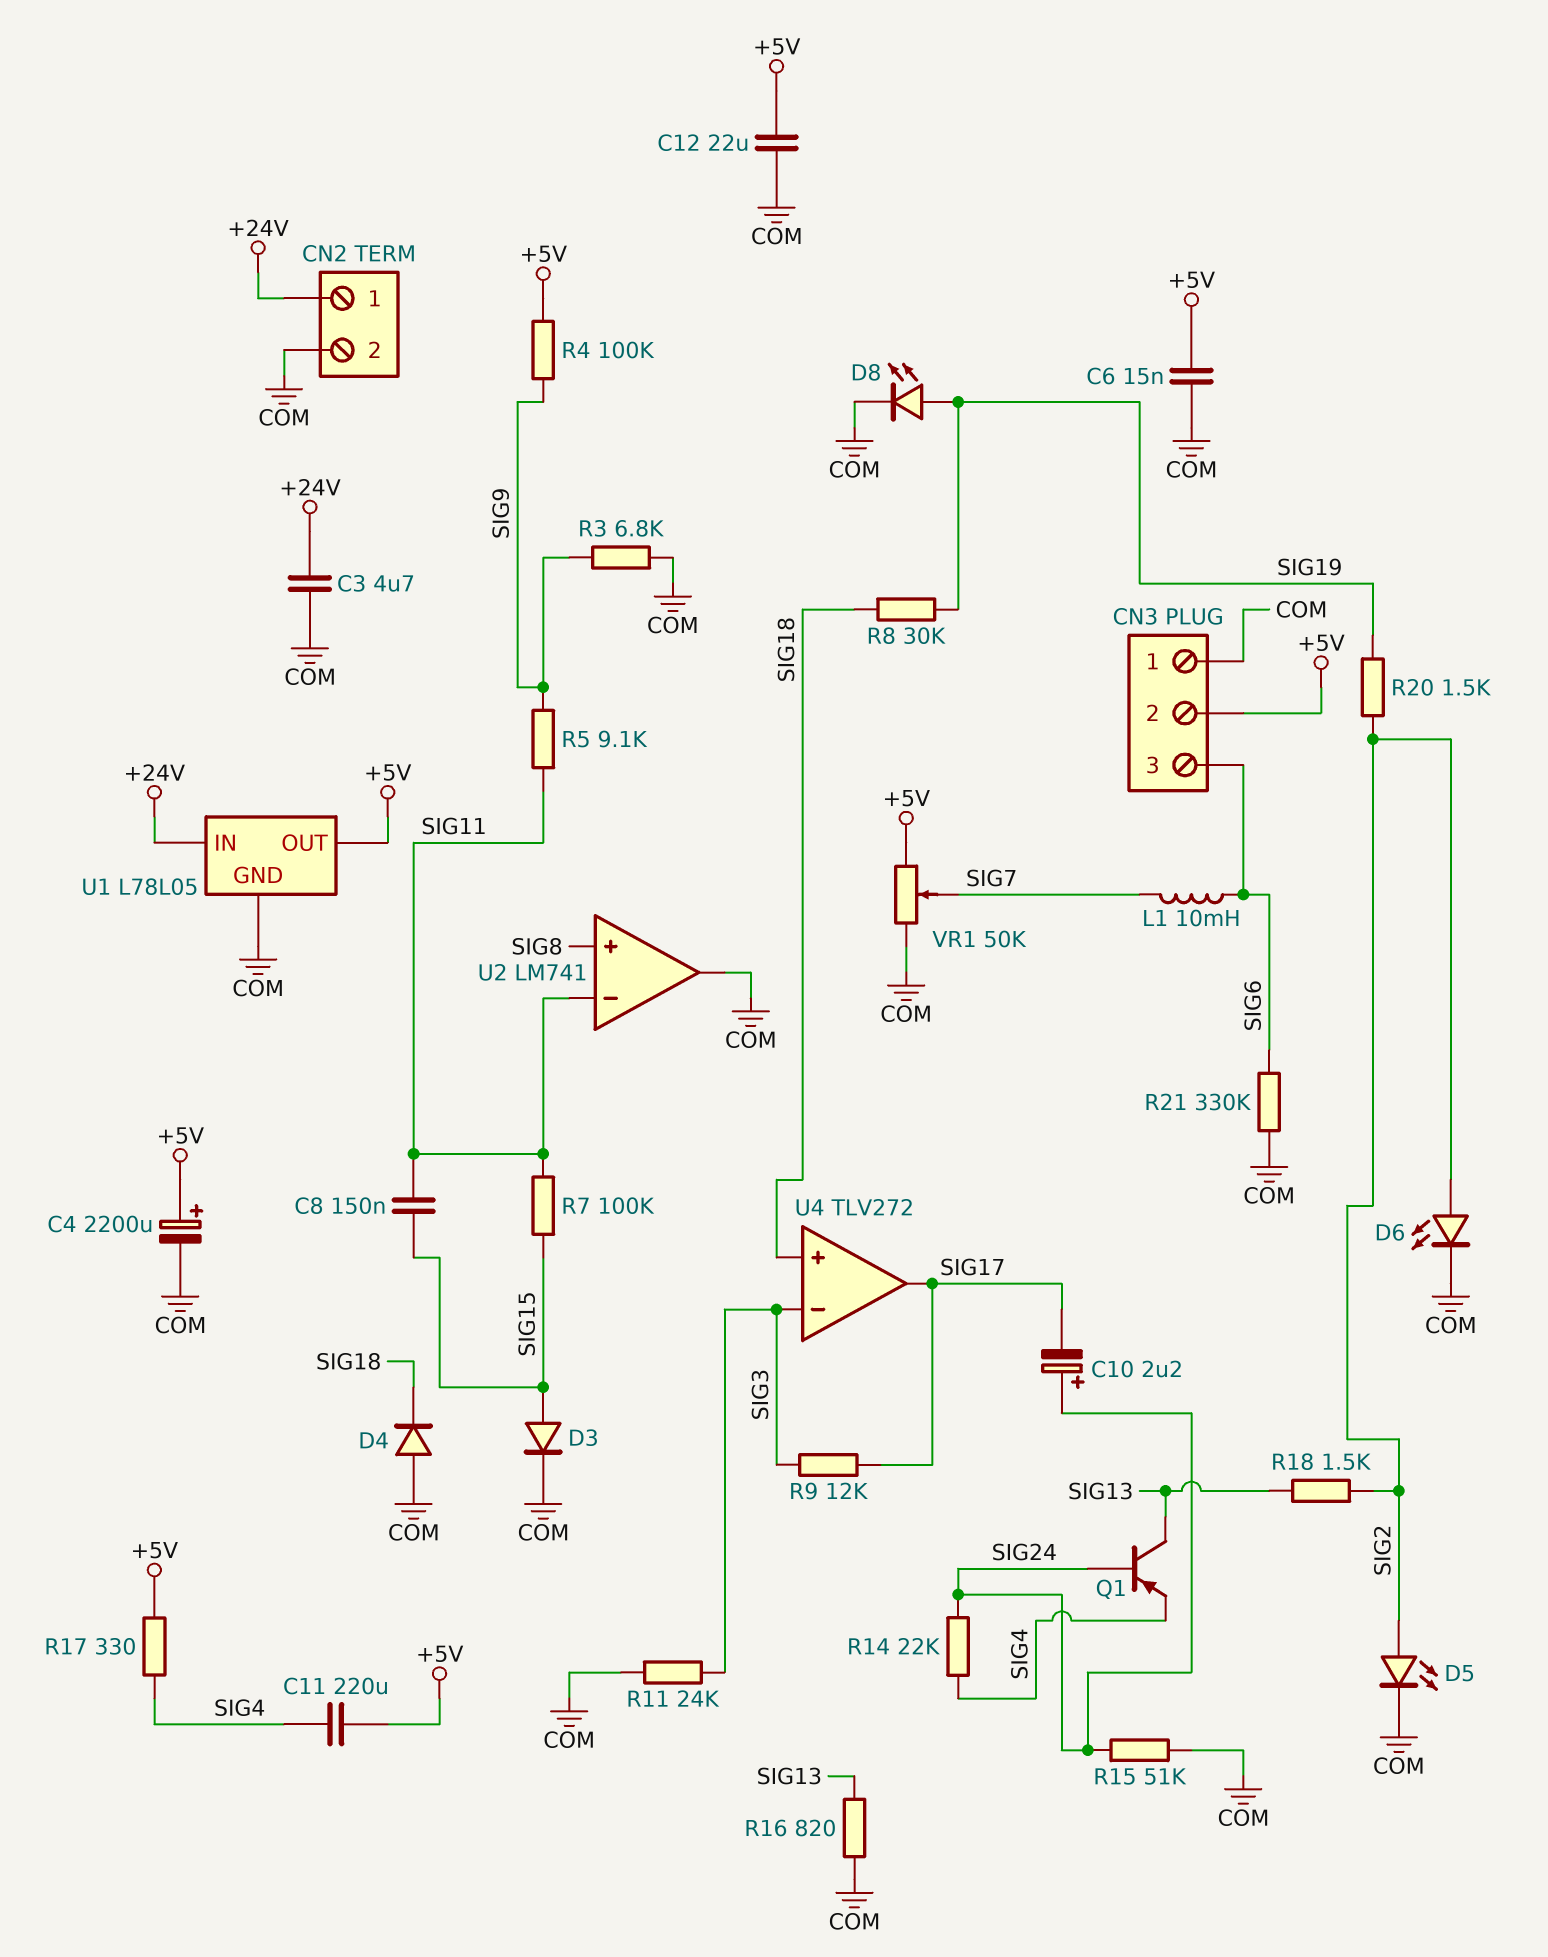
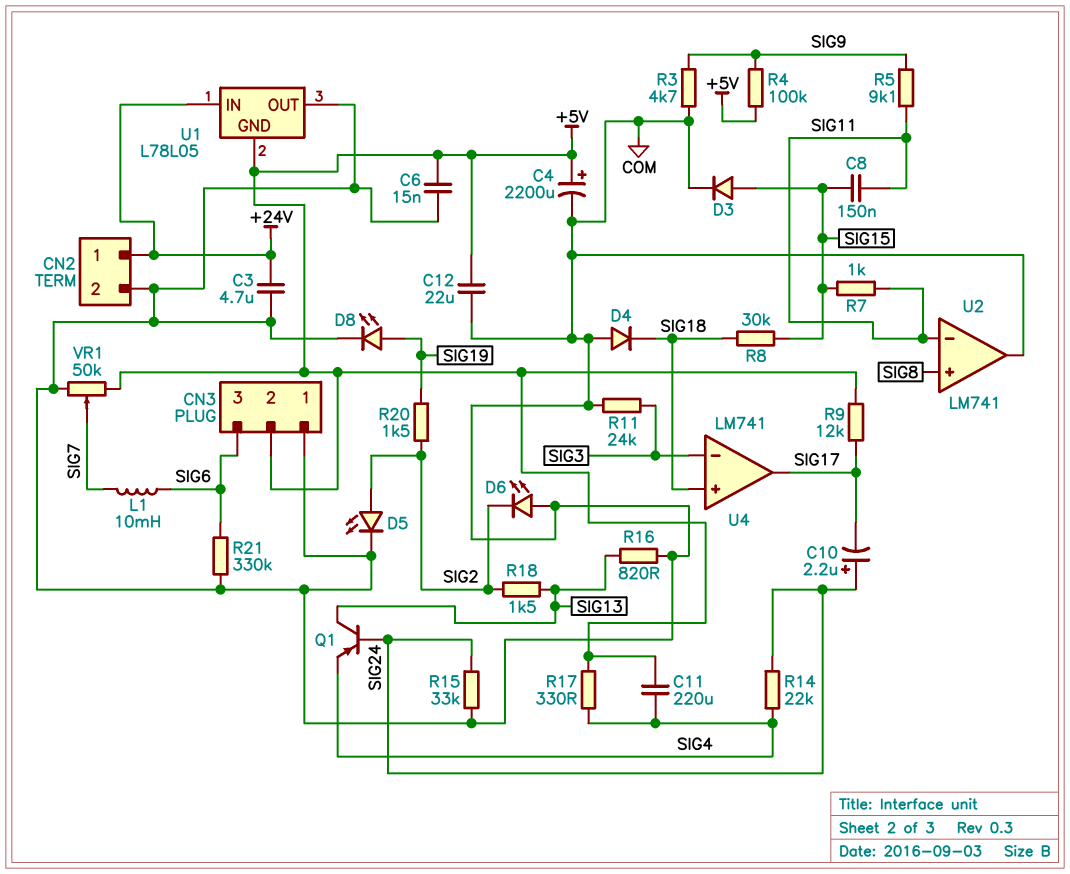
D6: LED (A SIG2, K COM) -> LED (A COM, K SIG2)
R3: 6.8k (COM, SIG9) -> 4.7k (COM, SIG9)
R7: 100k (SIG11, SIG15) -> 1k (SIG11, SIG15)
R8: 30k (SIG18, SIG19) -> 30k (SIG15, SIG18)
R9: 12k (SIG3, SIG17) -> 12k (+5V, SIG17)
R15: 51k (COM, SIG24) -> 33k (COM, SIG24)
U1 pin GND: COM -> +5V
U1 pin OUT: +5V -> COM
U4: TLV272 -> LM741

